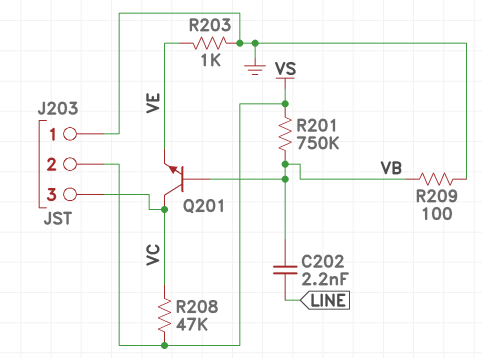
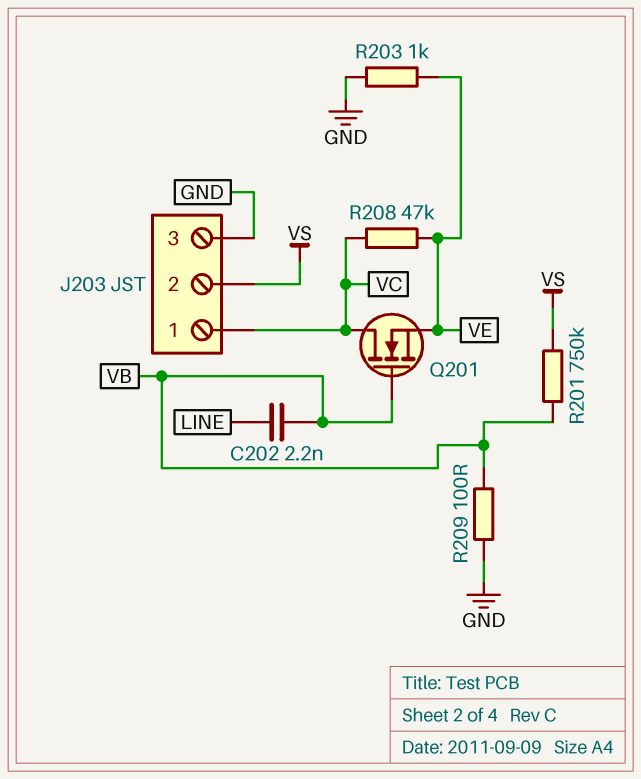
J203 pin 1: GND -> VC
J203 pin 3: VC -> GND
Q201: NPN (B VB, C VC, E VE) -> NMOS (G VB, D VC, S VE)
R208: 47k (VC, VS) -> 47k (VC, VE)

